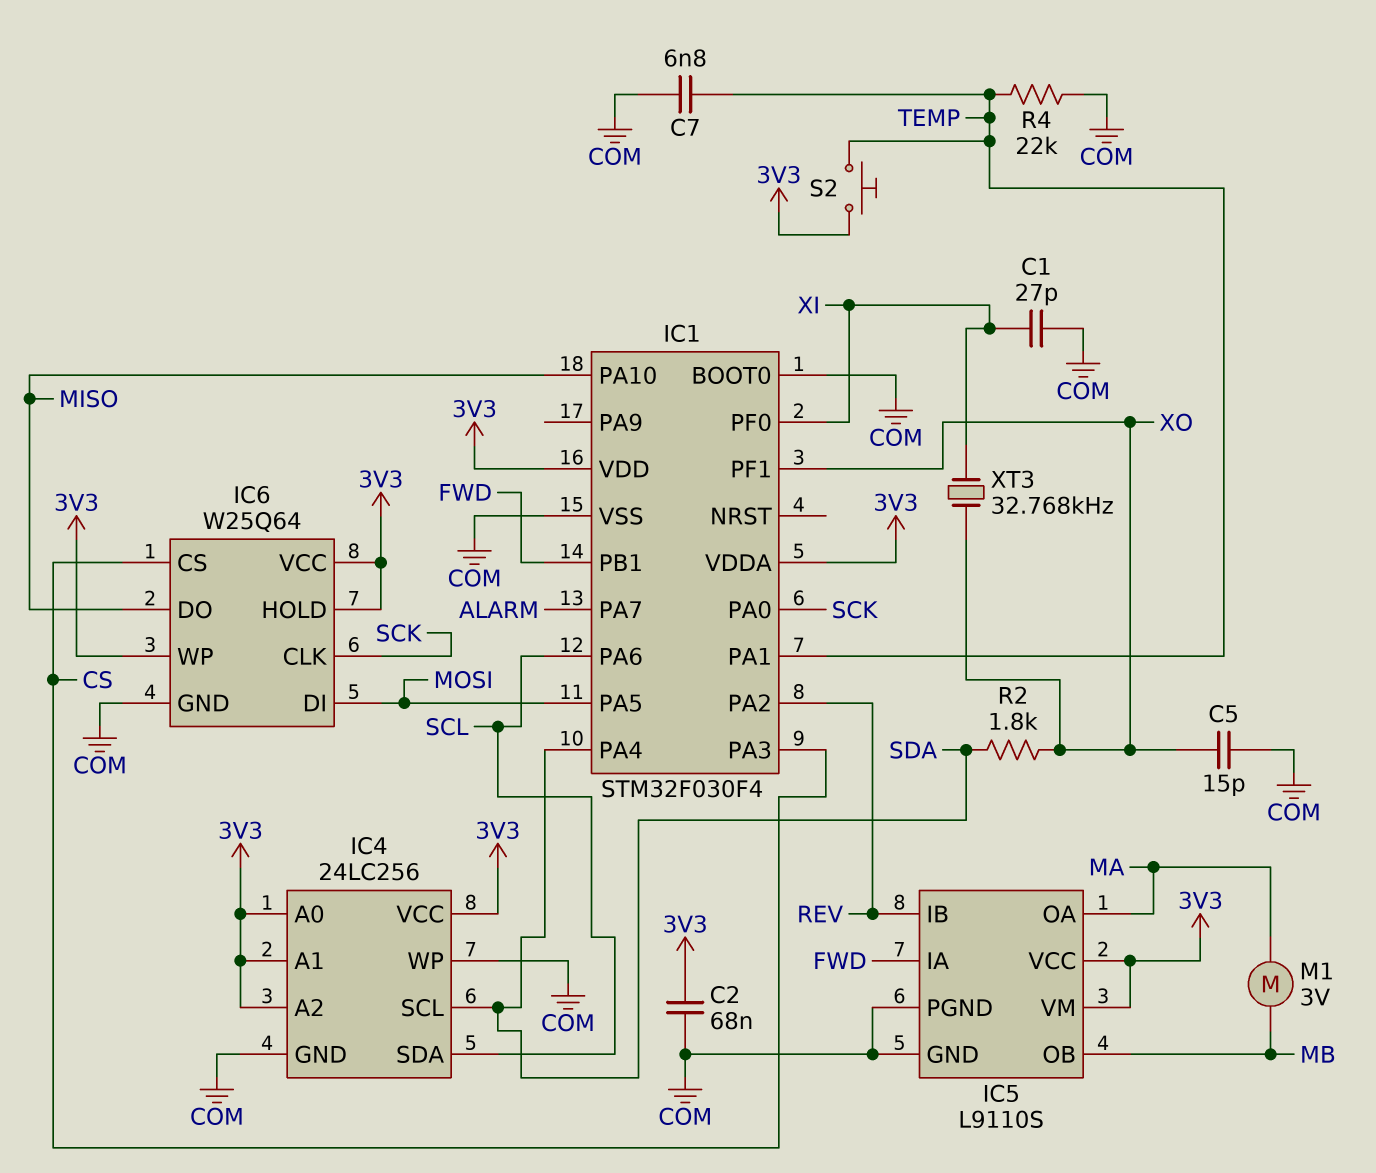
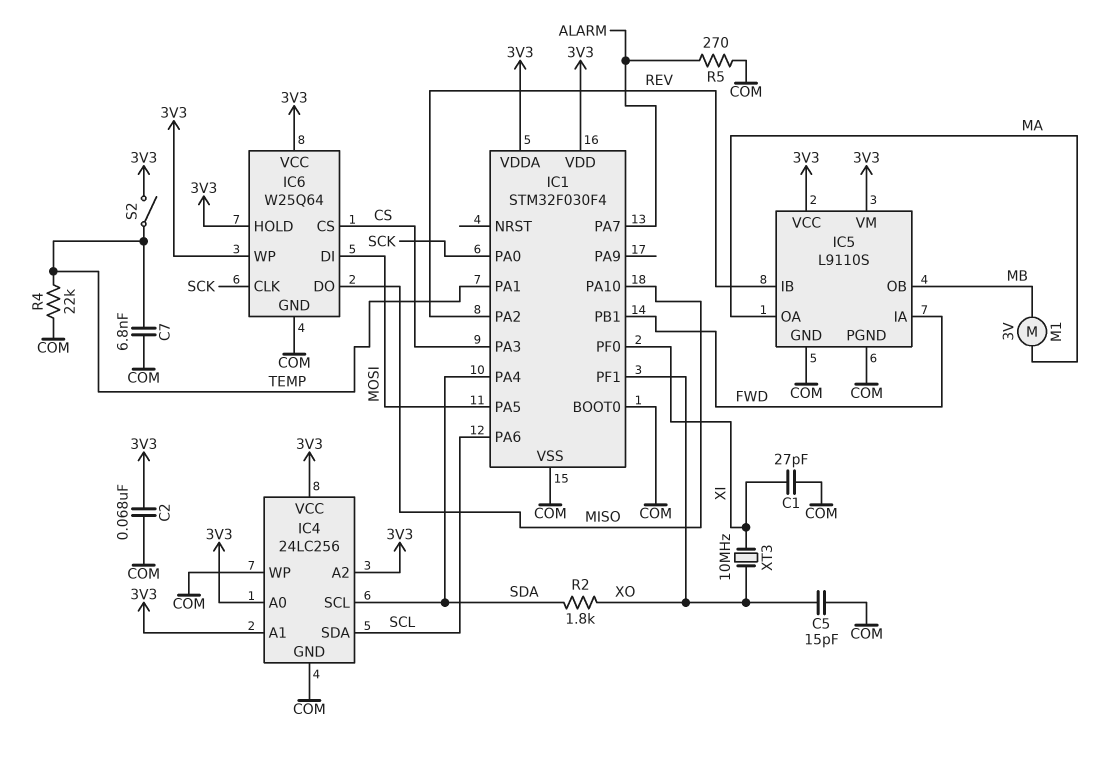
R5: none -> 270 (ALARM, COM)
S2: button (3V3, TEMP) -> switch (3V3, TEMP)
XT3: 32.768kHz (XI, XO) -> 10MHz (XI, XO)

